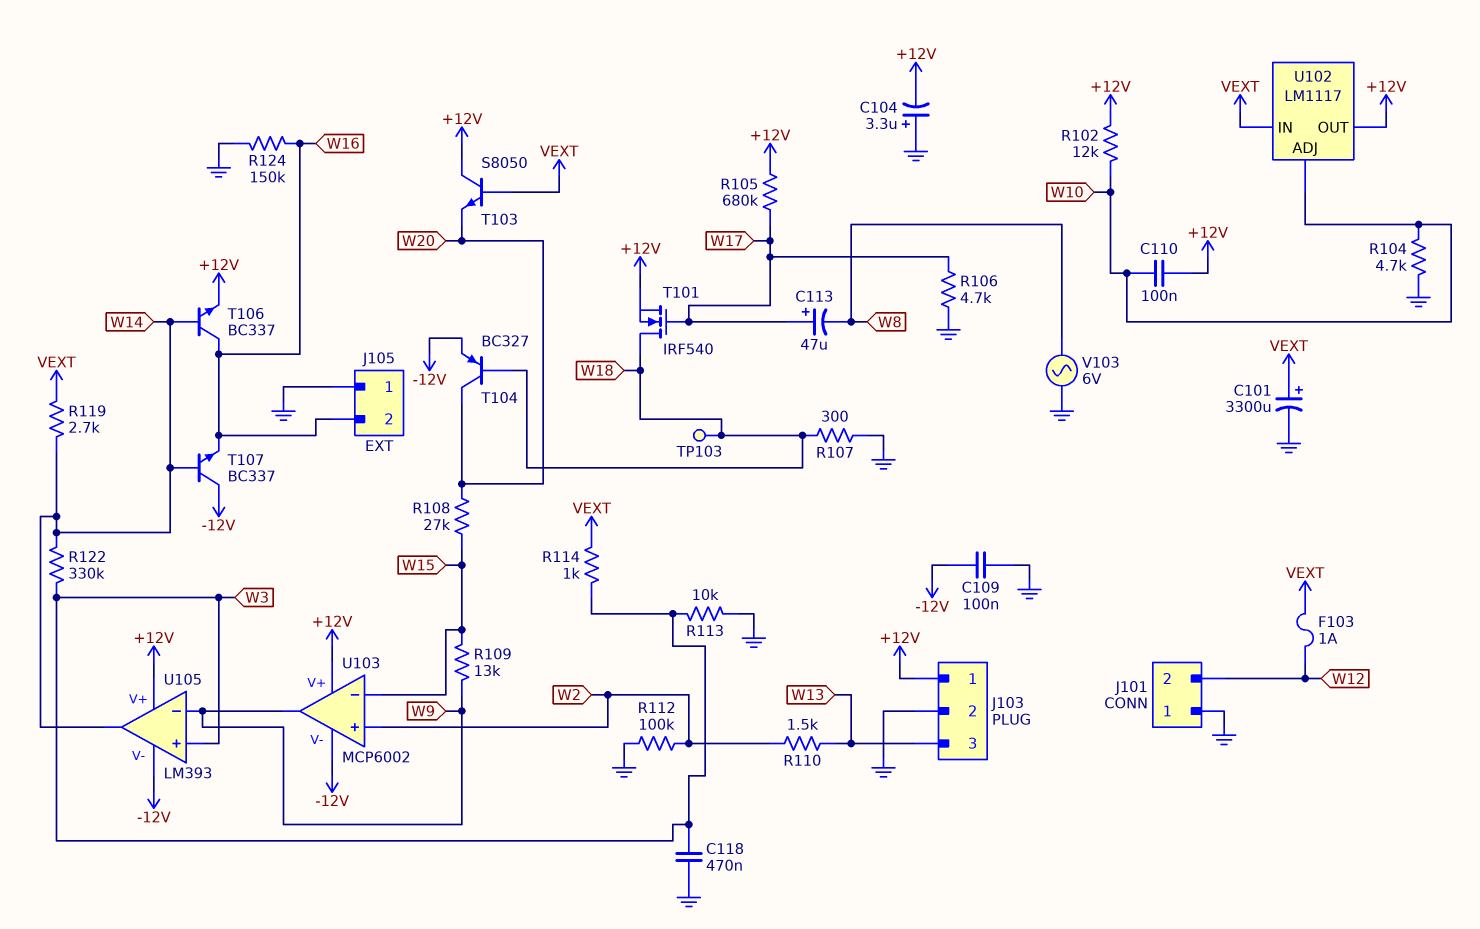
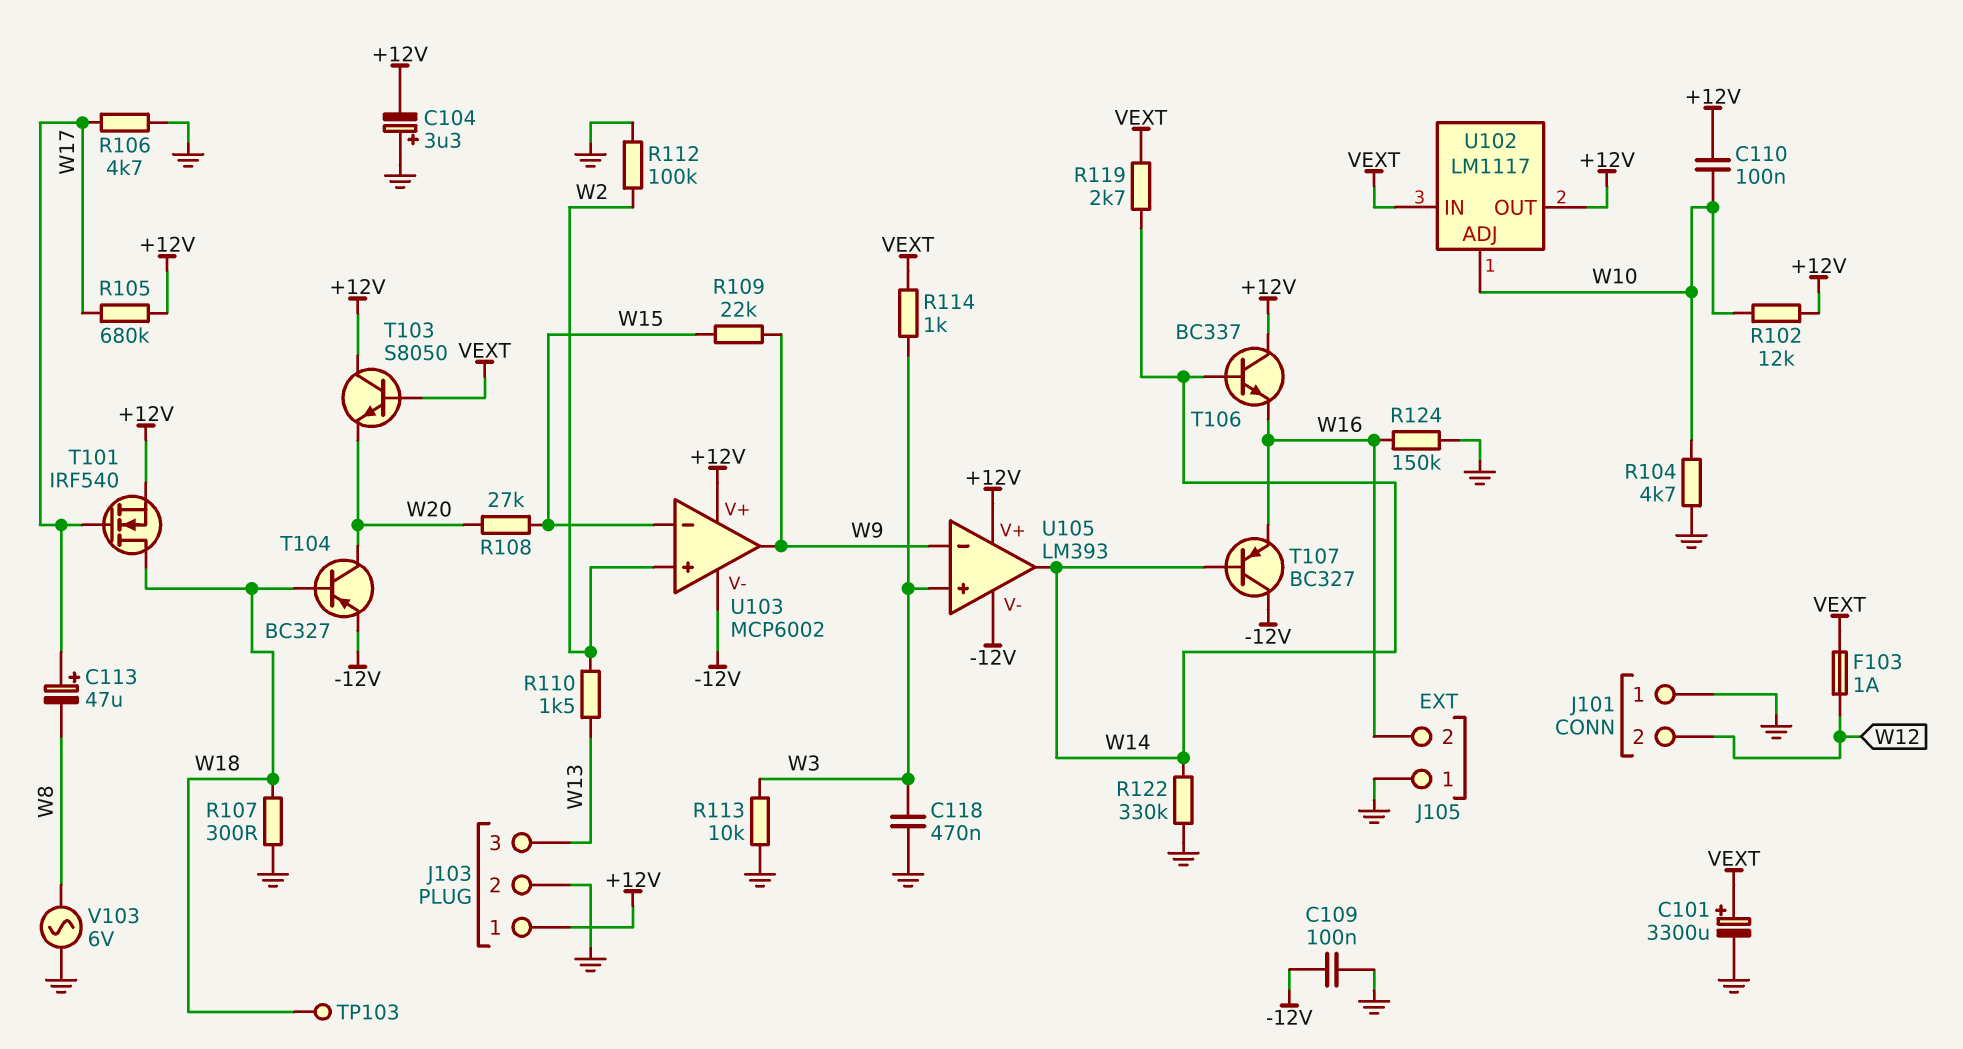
R109: 13k (W9, W15) -> 22k (W9, W15)
R122: 330k (W3, W14) -> 330k (GND, W14)
T106: NPN BC337 (B W14, C W16, E +12V) -> NPN BC337 (B W14, C +12V, E W16)
T107: NPN BC337 (B W14, C -12V, E W16) -> PNP BC327 (B W14, C -12V, E W16)

